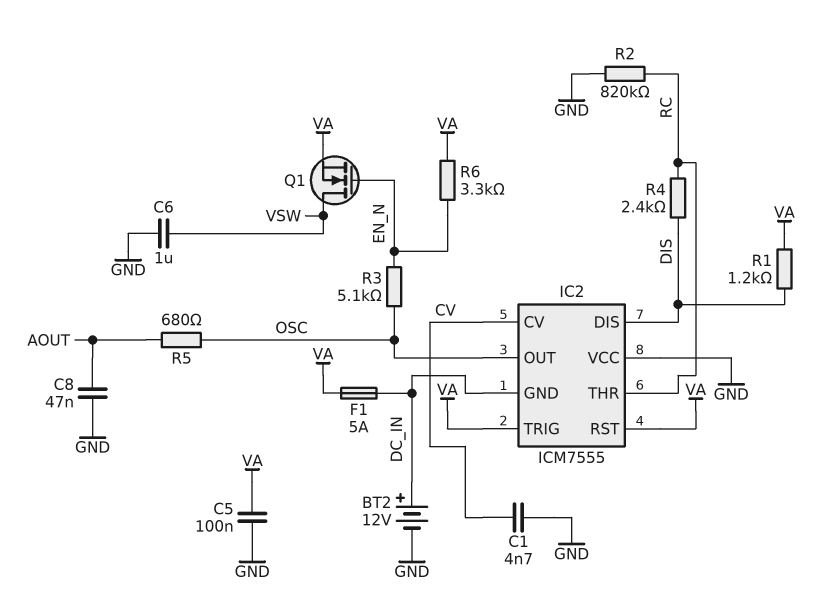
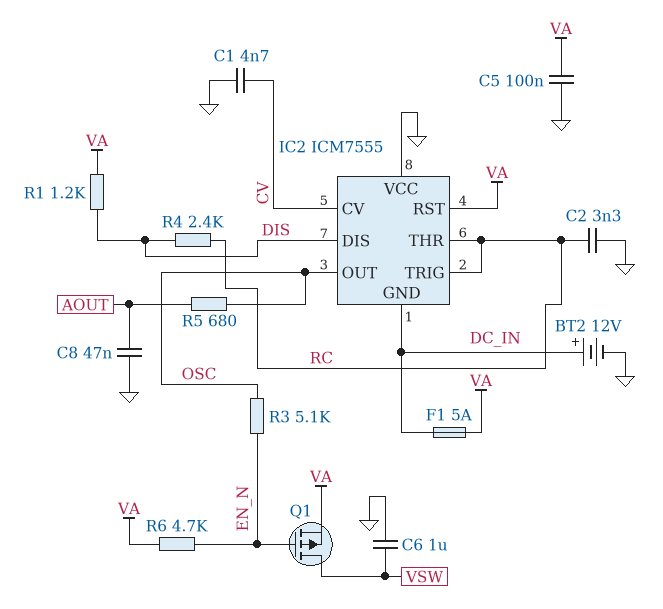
C2: none -> 3.3nF (GND, RC)
IC2 pin TRIG: VA -> RC
Q1: NMOS (G EN_N, D VSW, S VA) -> PMOS (G EN_N, D VSW, S VA)
R2: 820k (GND, RC) -> none
R6: 3.3k (EN_N, VA) -> 4.7k (EN_N, VA)

